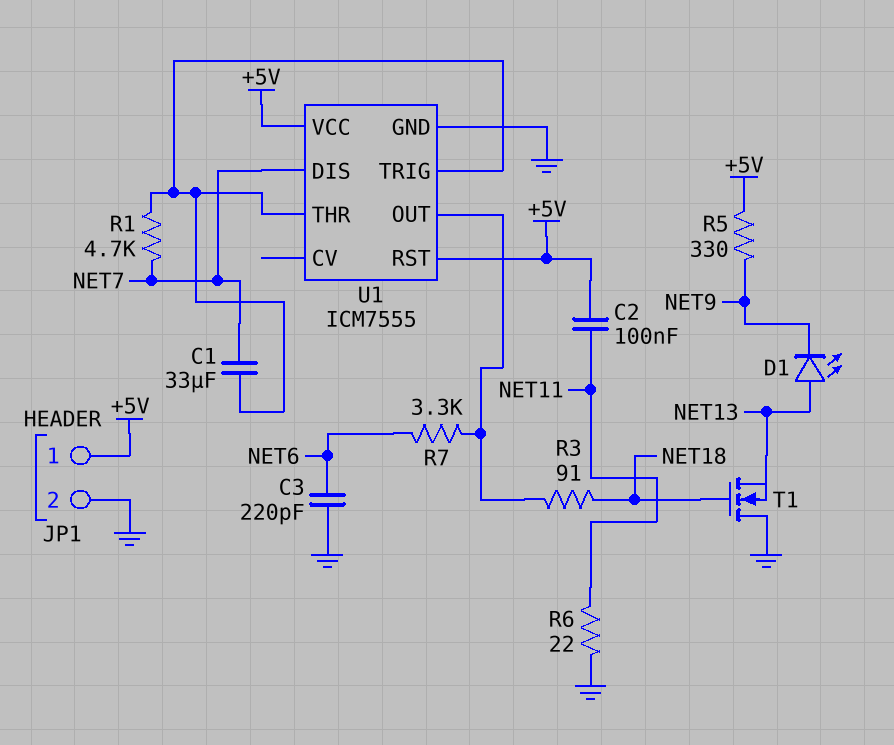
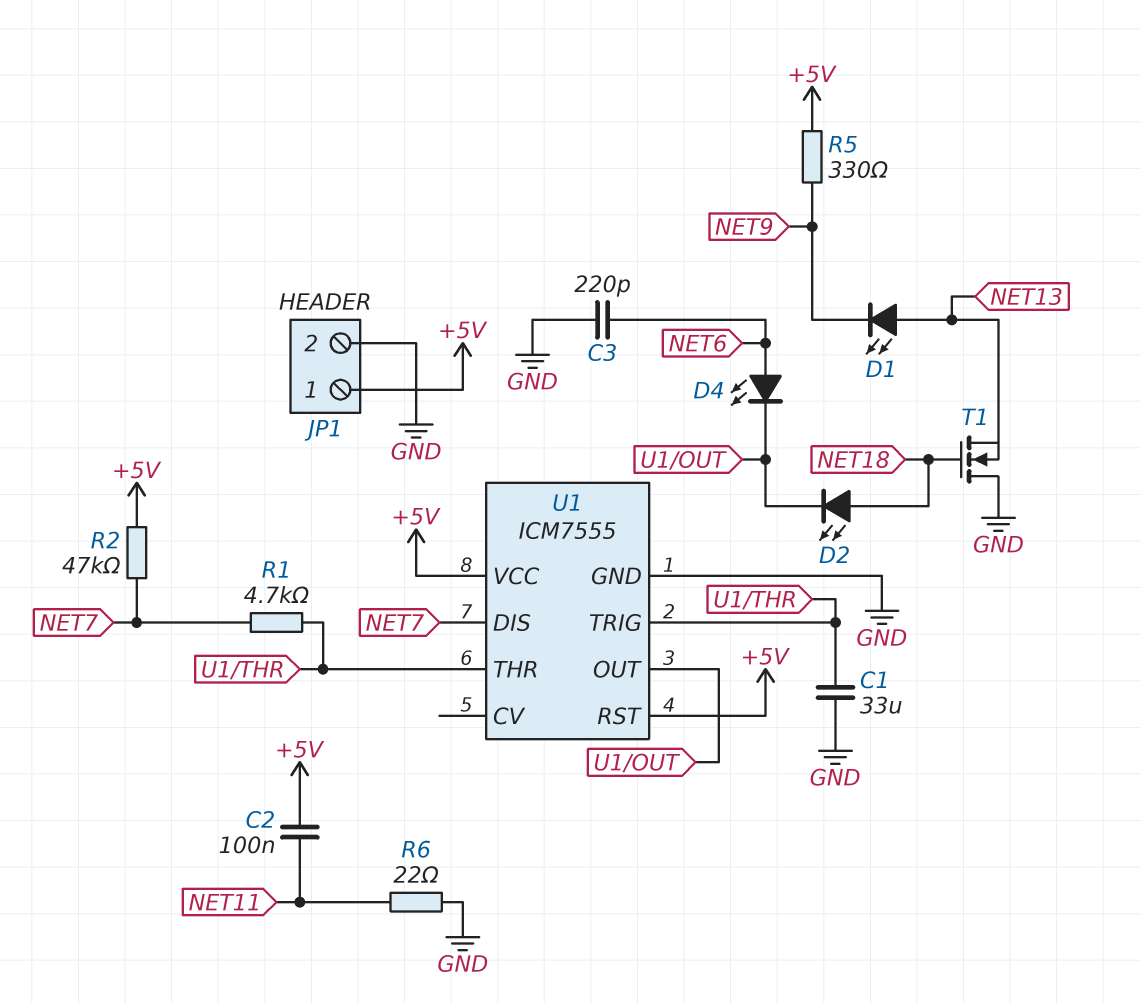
C1: 33uF (NET7, U1/THR) -> 33uF (GND, U1/THR)
D2: none -> LED (A NET18, K U1/OUT)
D4: none -> LED (A NET6, K U1/OUT)
R2: none -> 47k (+5V, NET7)
R3: 91 (NET18, U1/OUT) -> none
R7: 3.3k (NET6, U1/OUT) -> none

